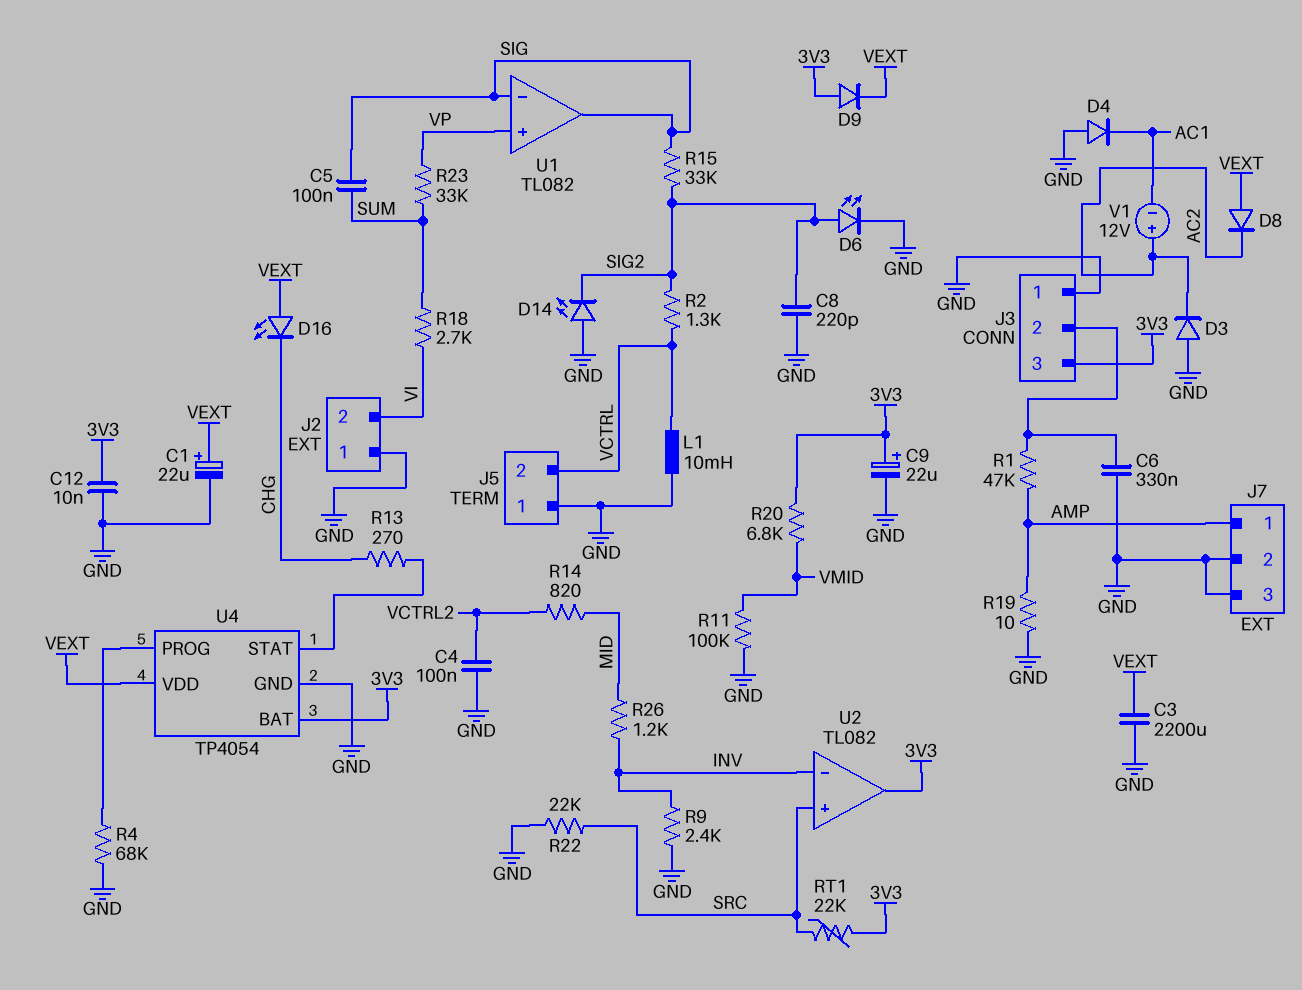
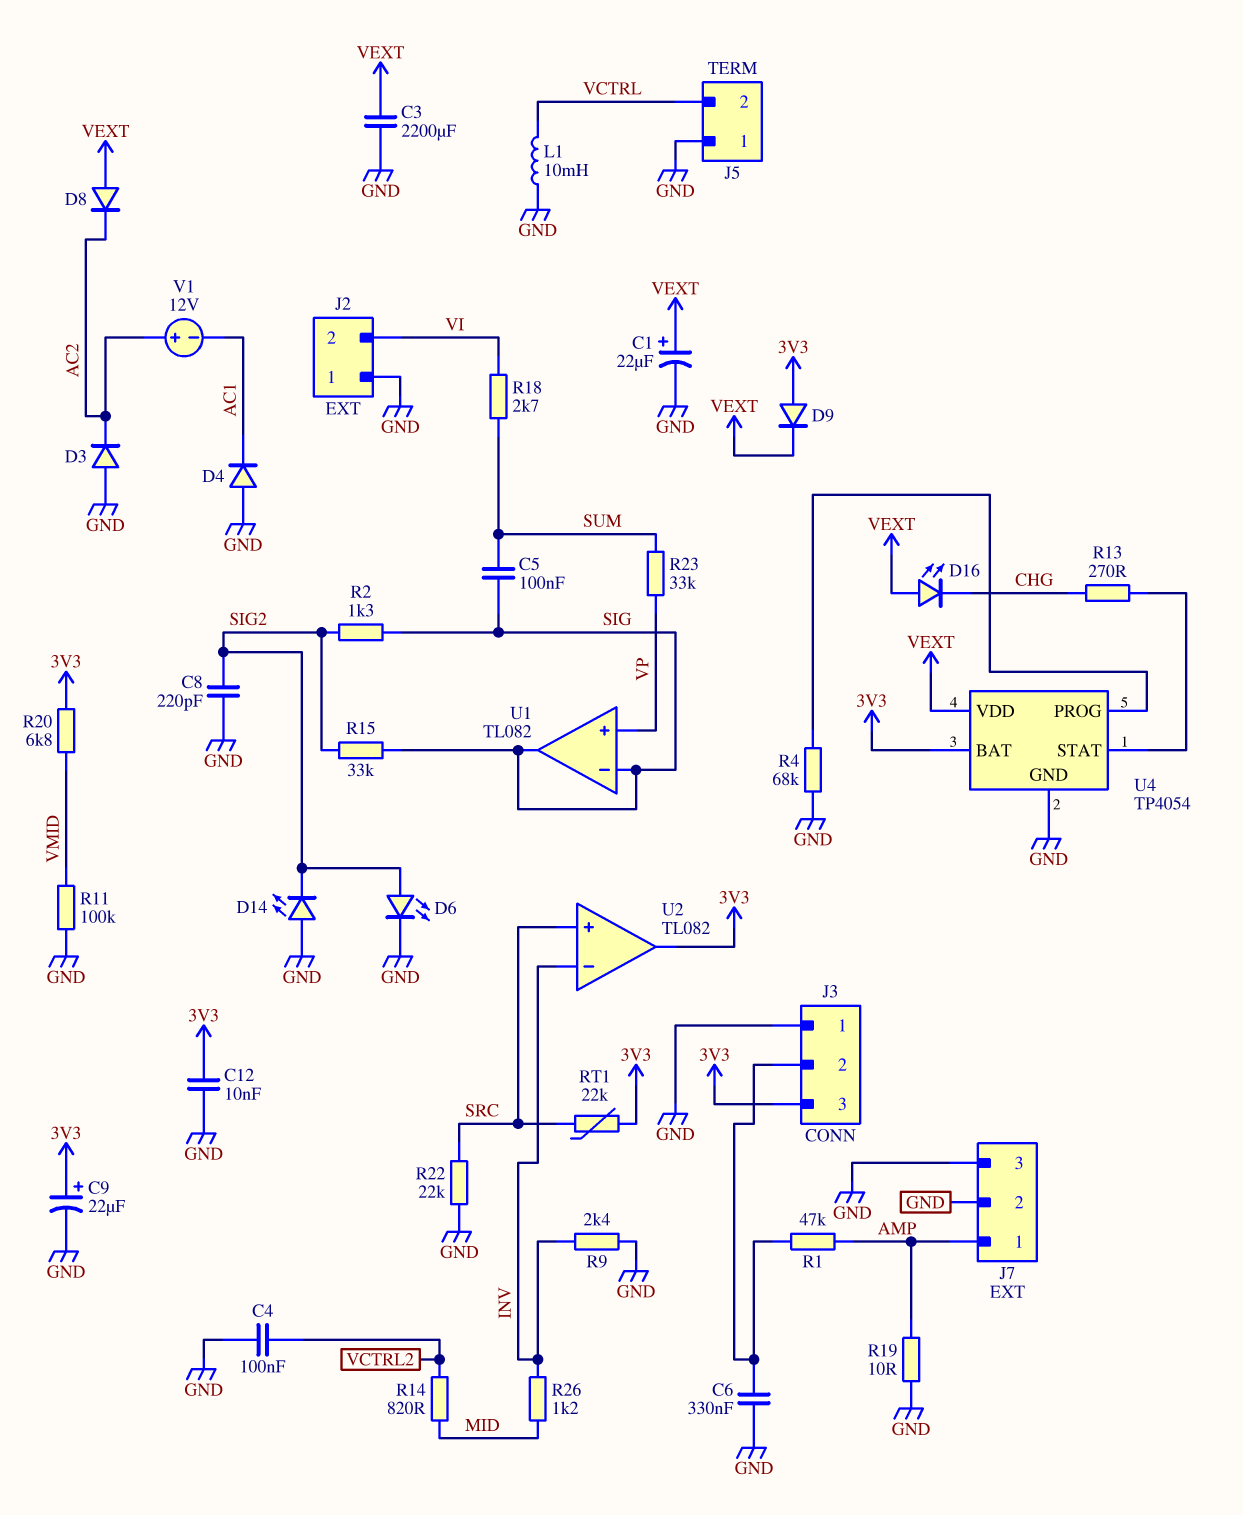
R2: 1.3k (SIG2, VCTRL) -> 1.3k (SIG, SIG2)

